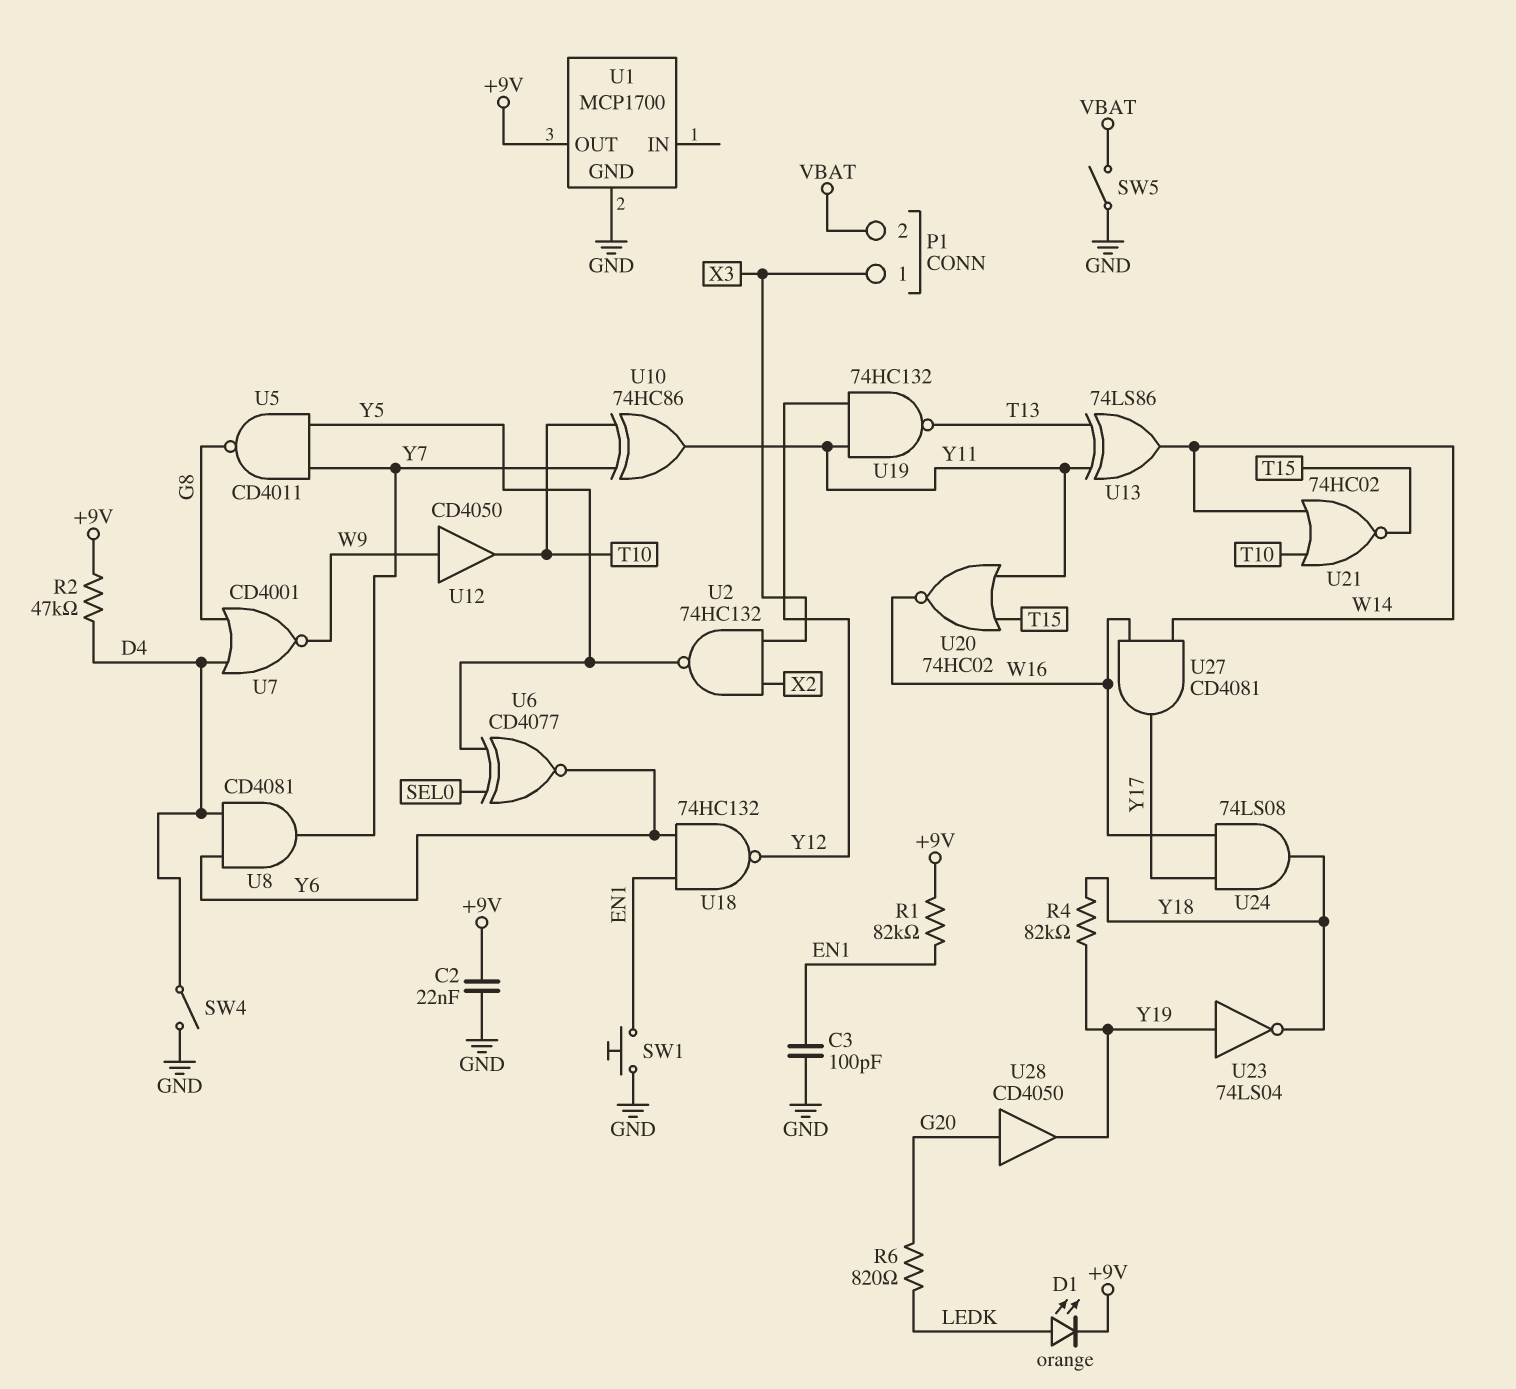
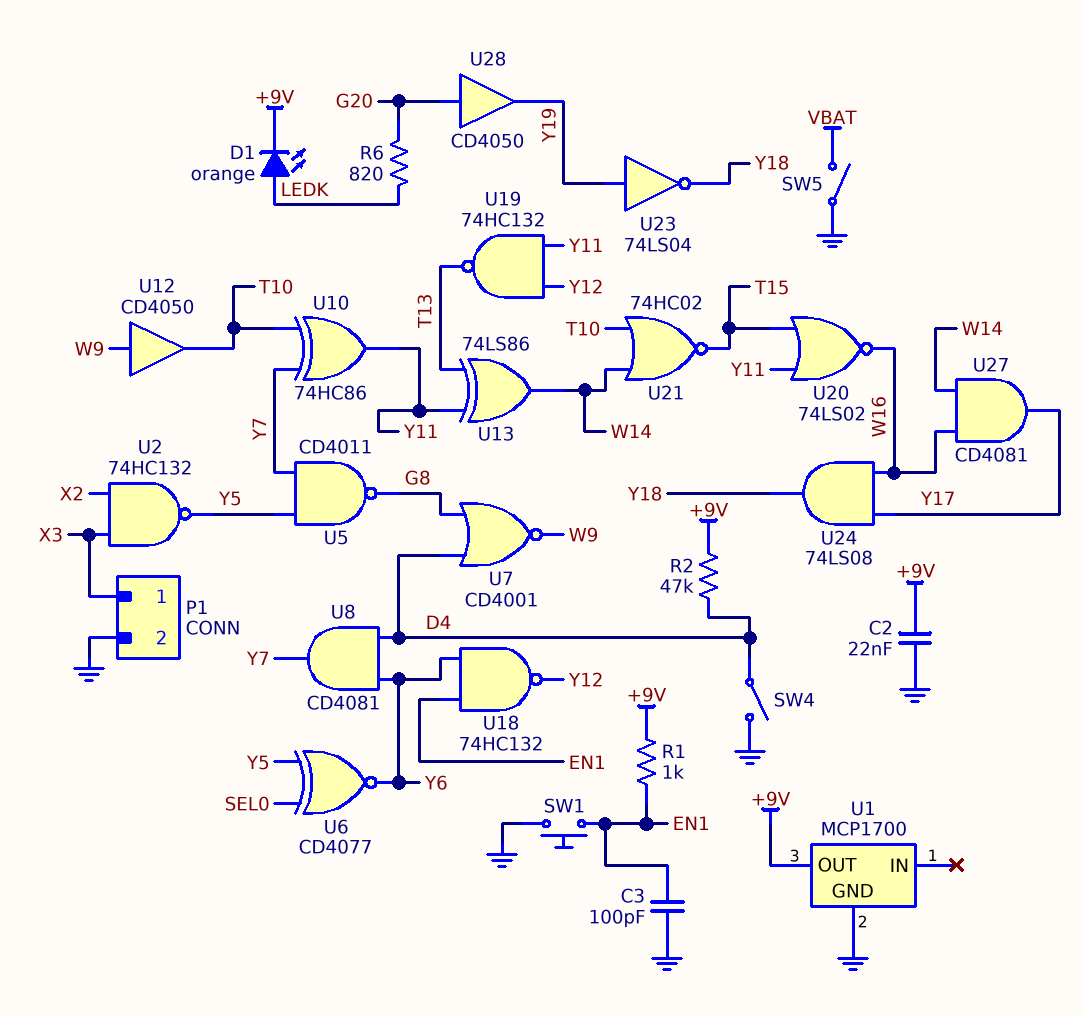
P1 pin 2: VBAT -> GND
R1: 82k (+9V, EN1) -> 1k (+9V, EN1)
R4: 82k (Y18, Y19) -> none
U20: NOR 74HC02 (in T15, in Y11, out W16) -> NOR 74LS02 (in T15, in Y11, out W16)

